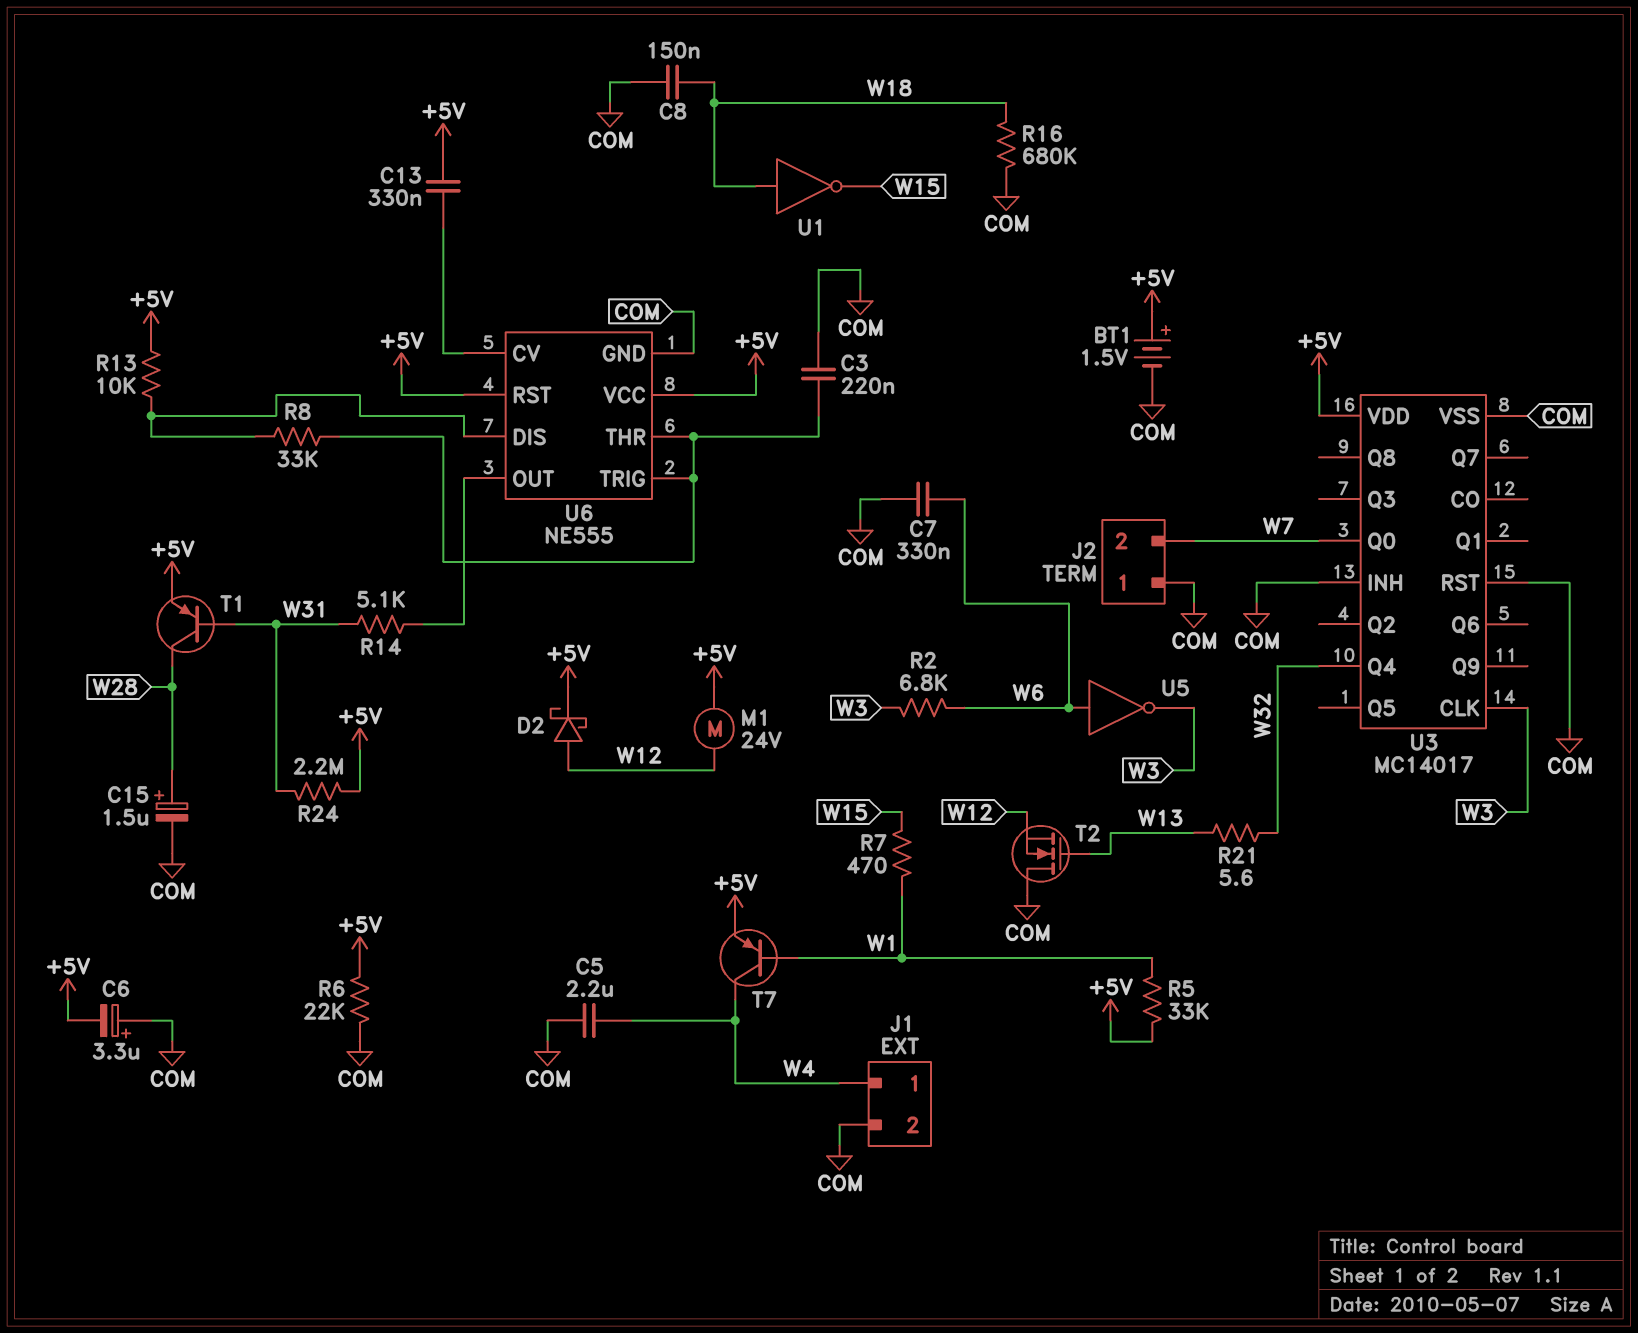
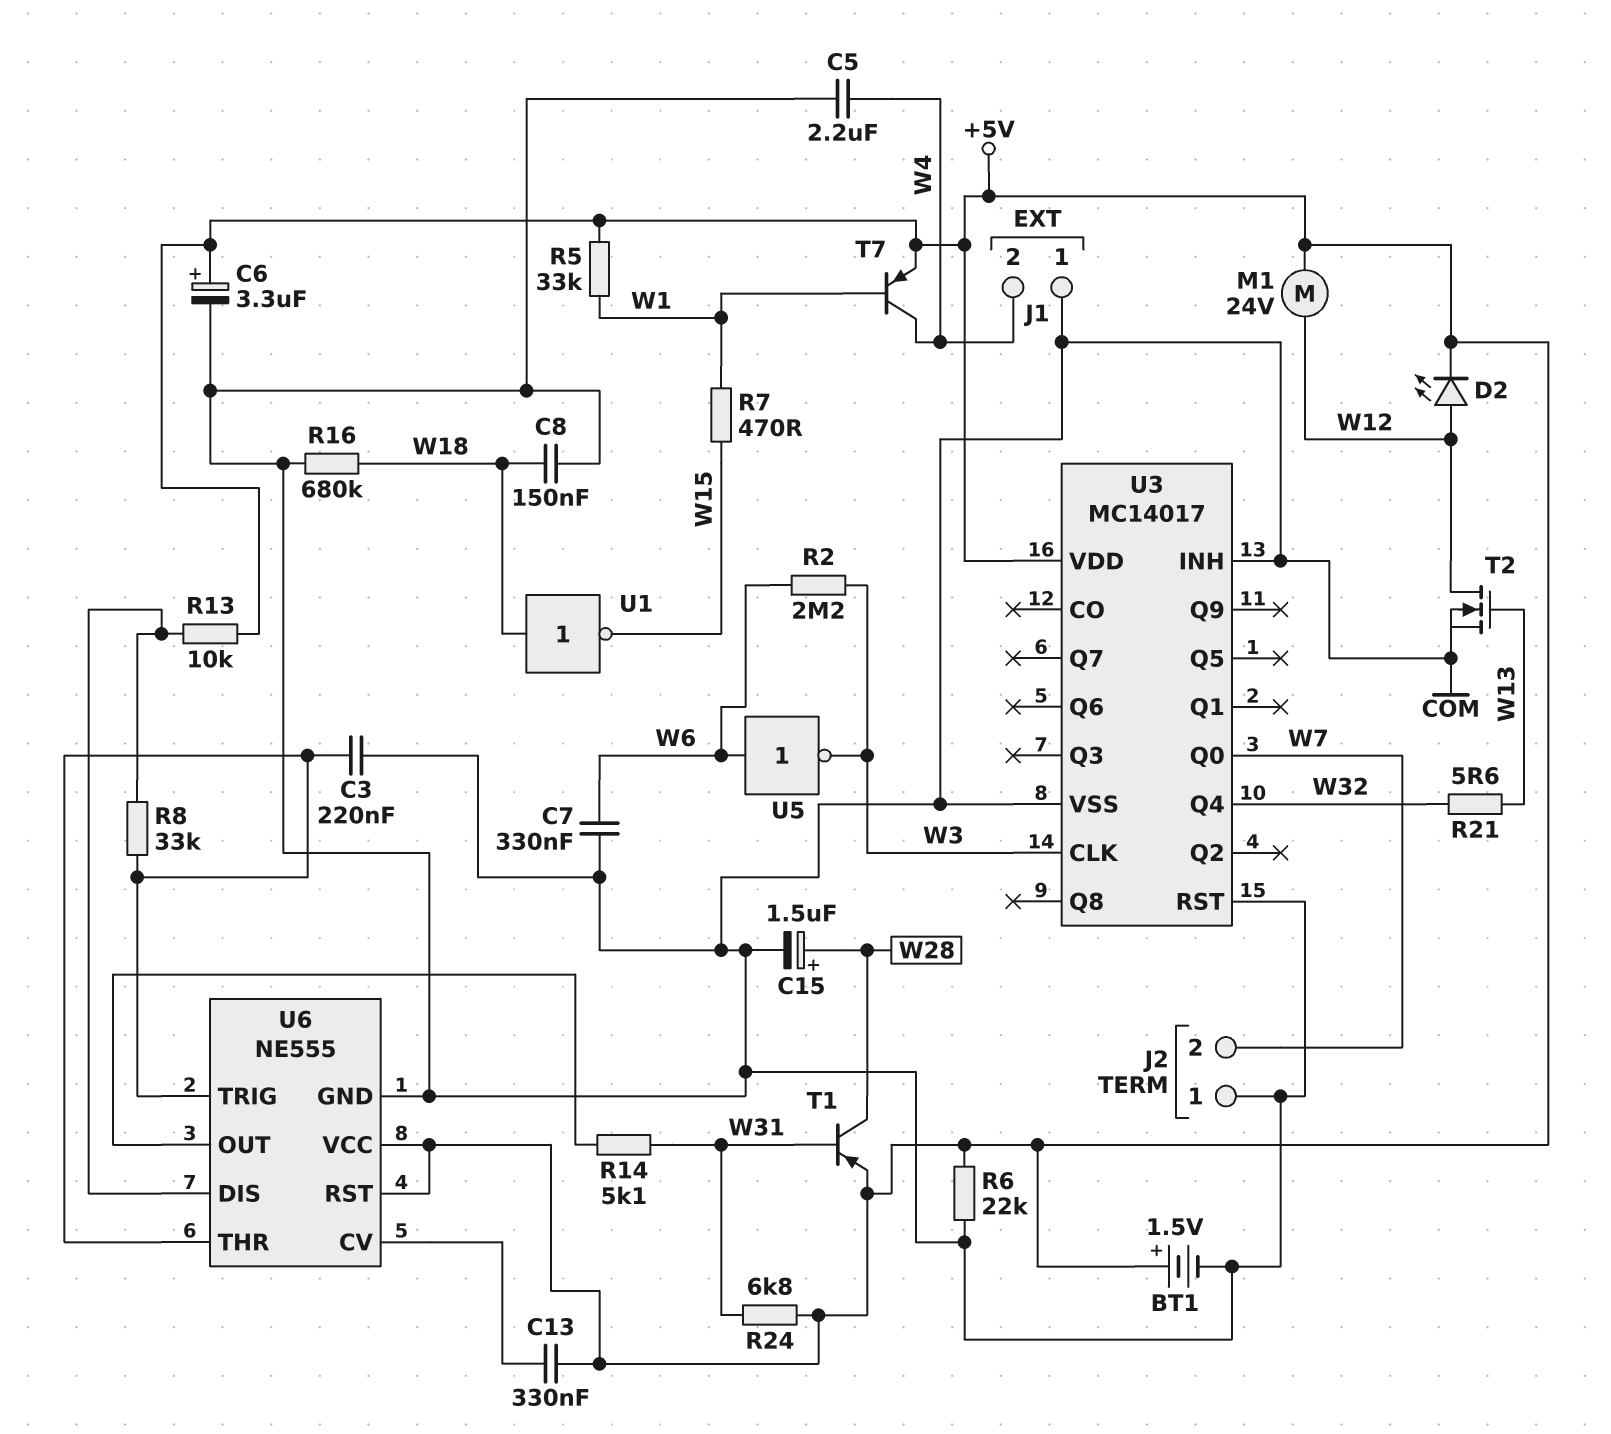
C6: 3.3uF (plus COM, minus +5V) -> 3.3uF (plus +5V, minus COM)
D2: schottky (A W12, K +5V) -> LED (A W12, K +5V)
J1 pin 1: W4 -> COM
J1 pin 2: COM -> W4
R2: 6.8k (W3, W6) -> 2.2M (W3, W6)
R24: 2.2M (+5V, W31) -> 6.8k (+5V, W31)
T2: NMOS (G W13, D COM, S W12) -> NMOS (G W13, D W12, S COM)

